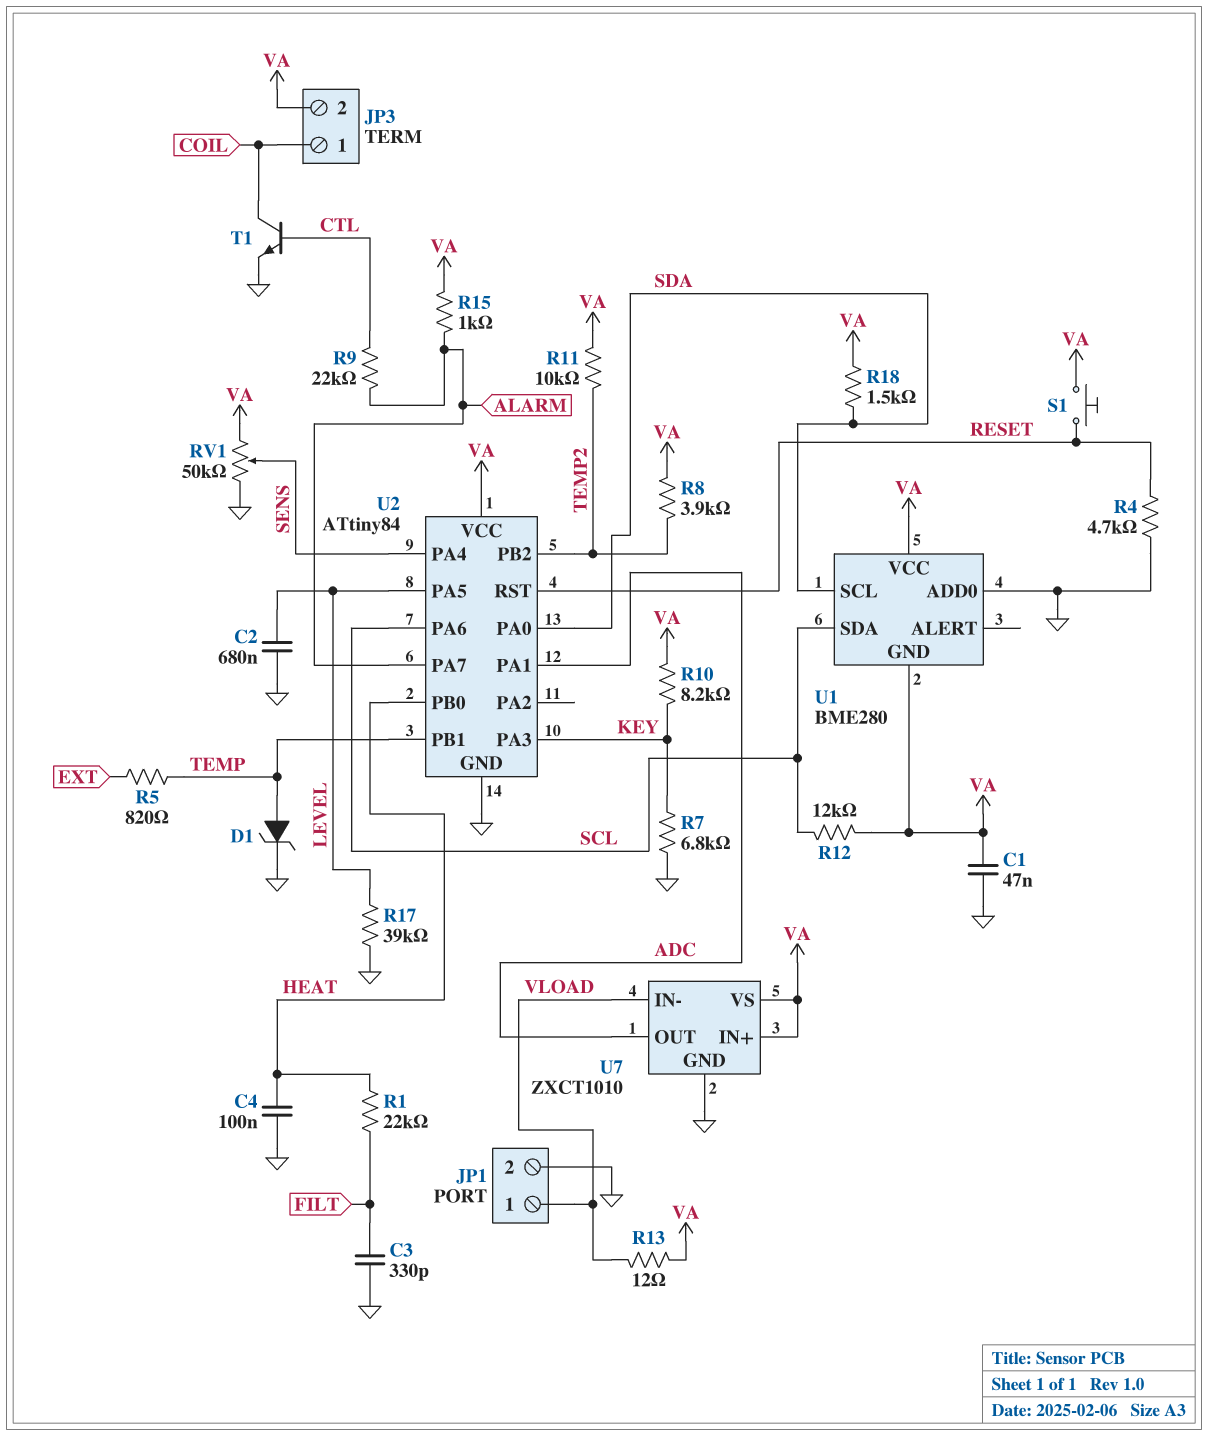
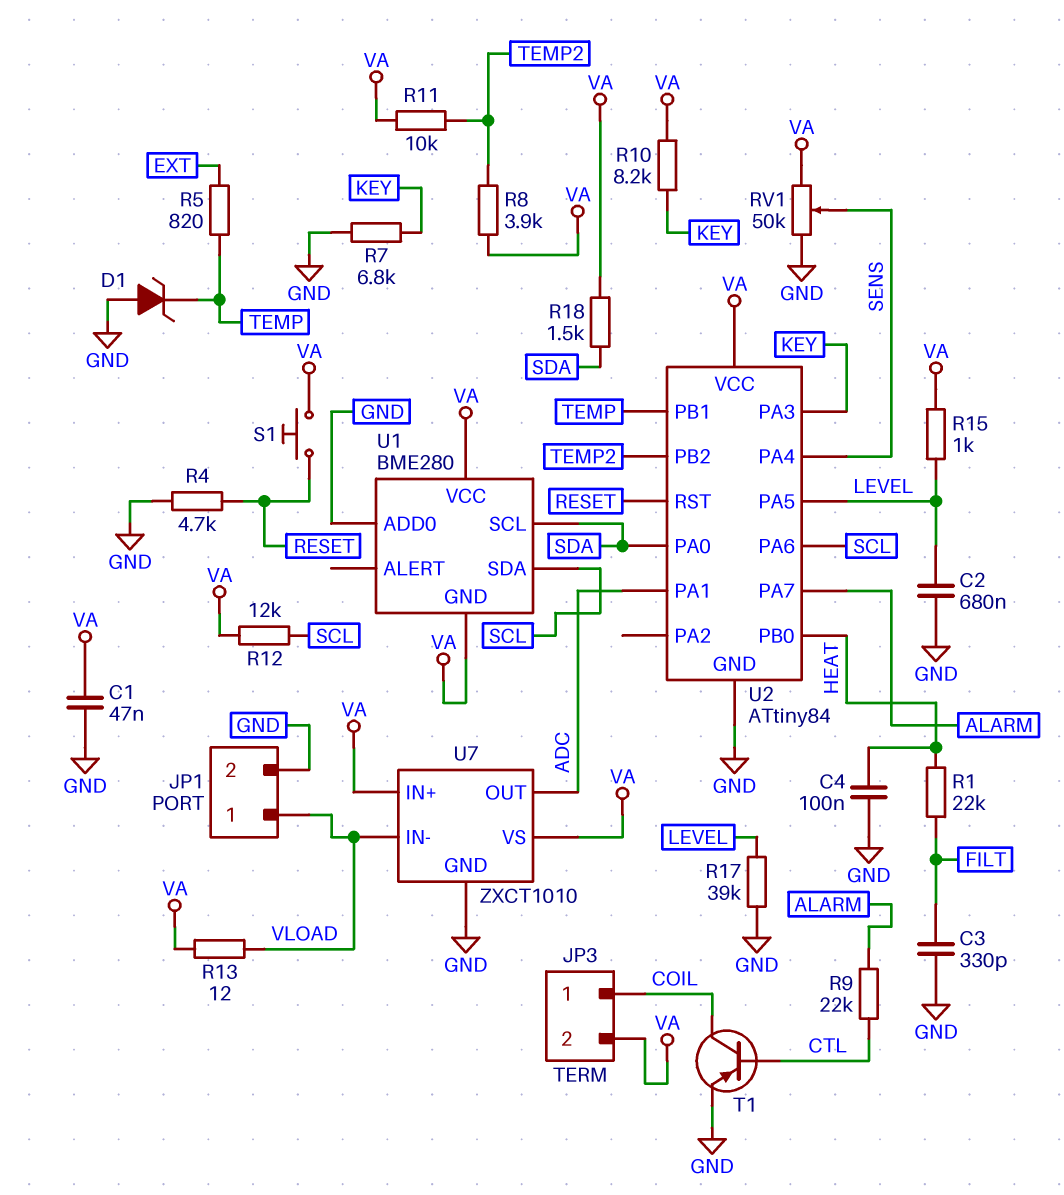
D1: zener (A TEMP, K GND) -> zener (A GND, K TEMP)
R15: 1k (ALARM, VA) -> 1k (LEVEL, VA)
T1: NPN (B CTL, C COIL, E GND) -> PNP (B CTL, C COIL, E GND)

